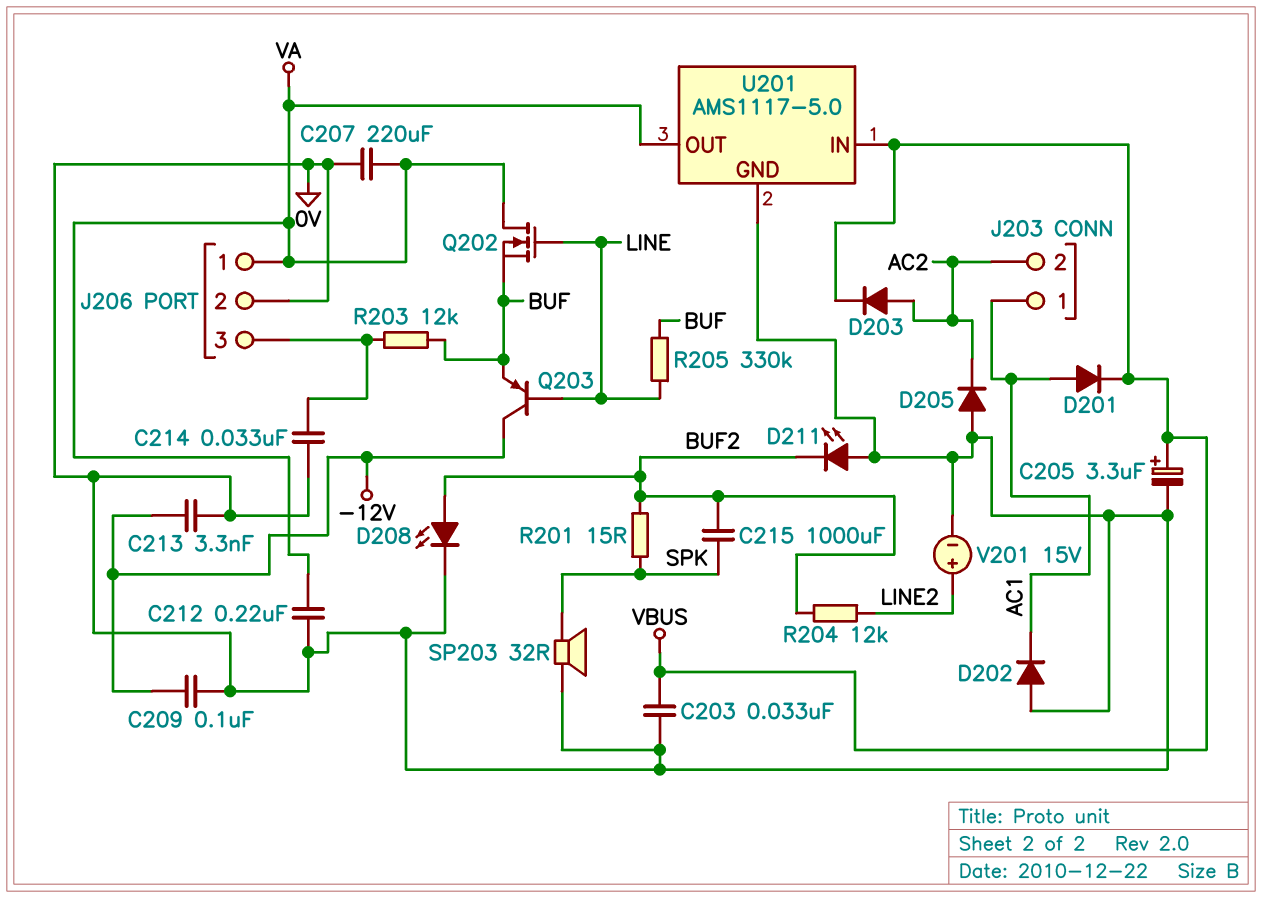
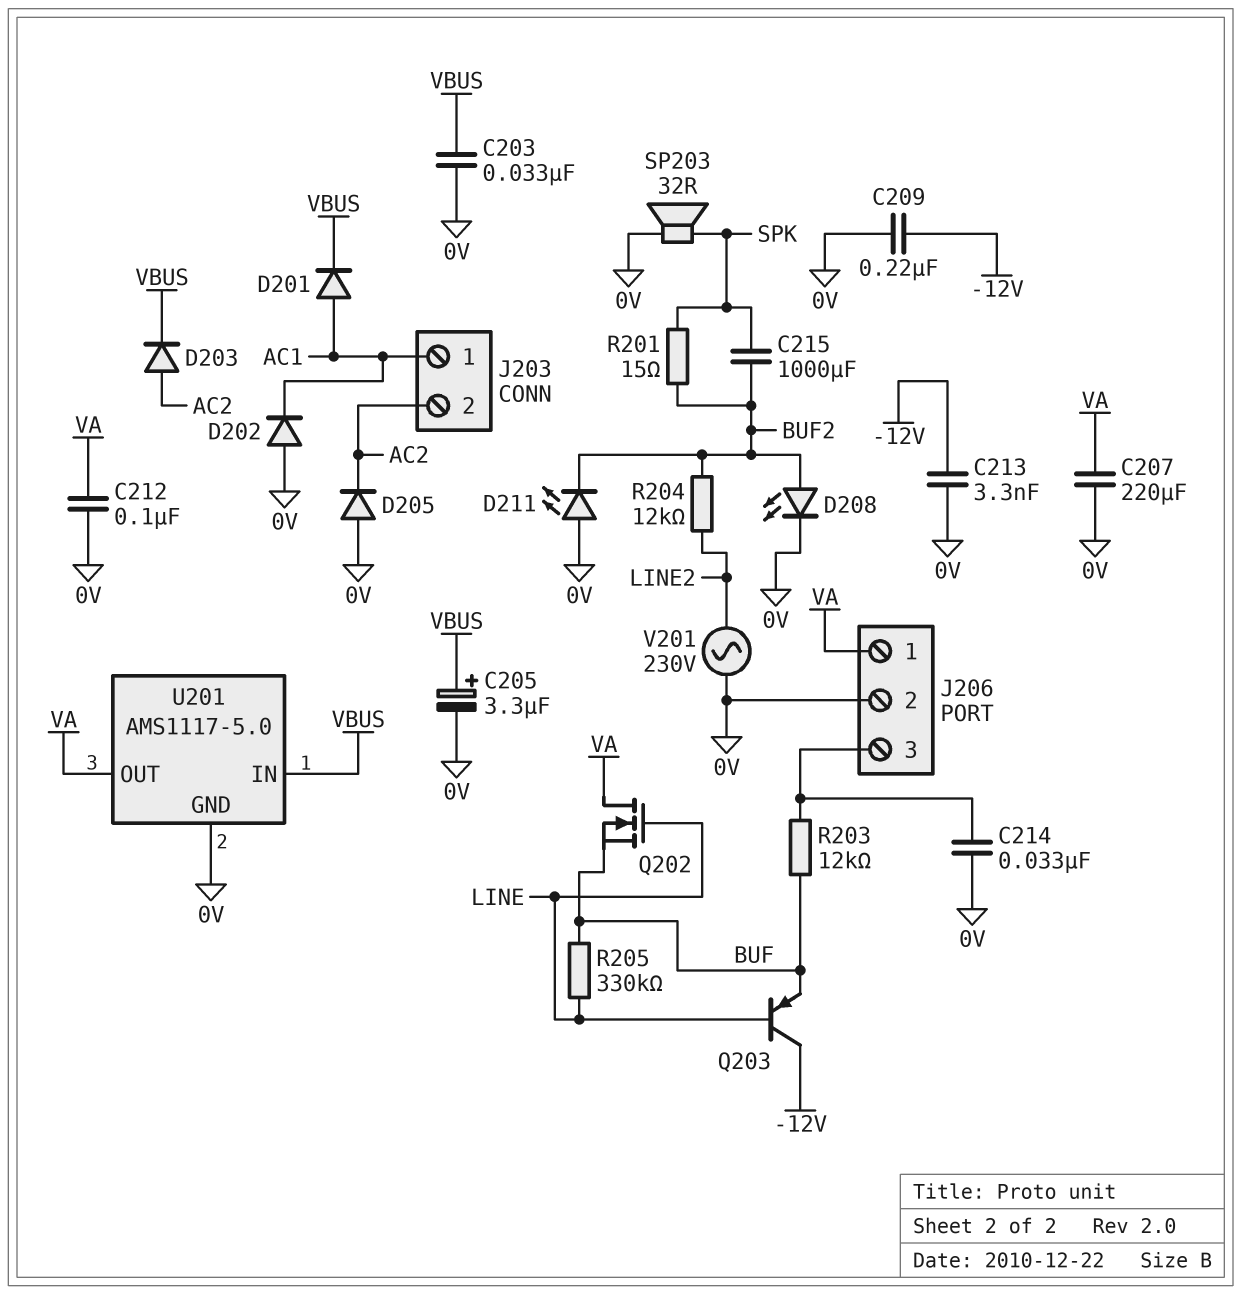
C209: 100nF (-12V, 0V) -> 220nF (-12V, 0V)
C212: 220nF (0V, VA) -> 100nF (0V, VA)
V201: 15V (plus LINE2, minus 0V) -> AC 230V (0V, LINE2)

